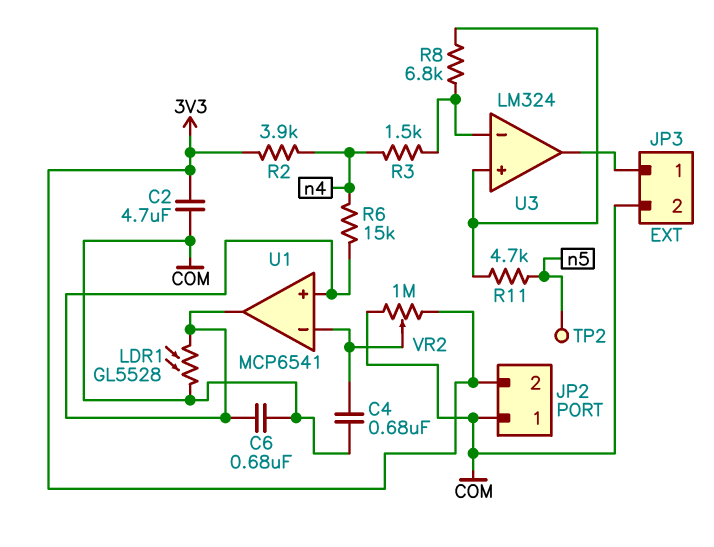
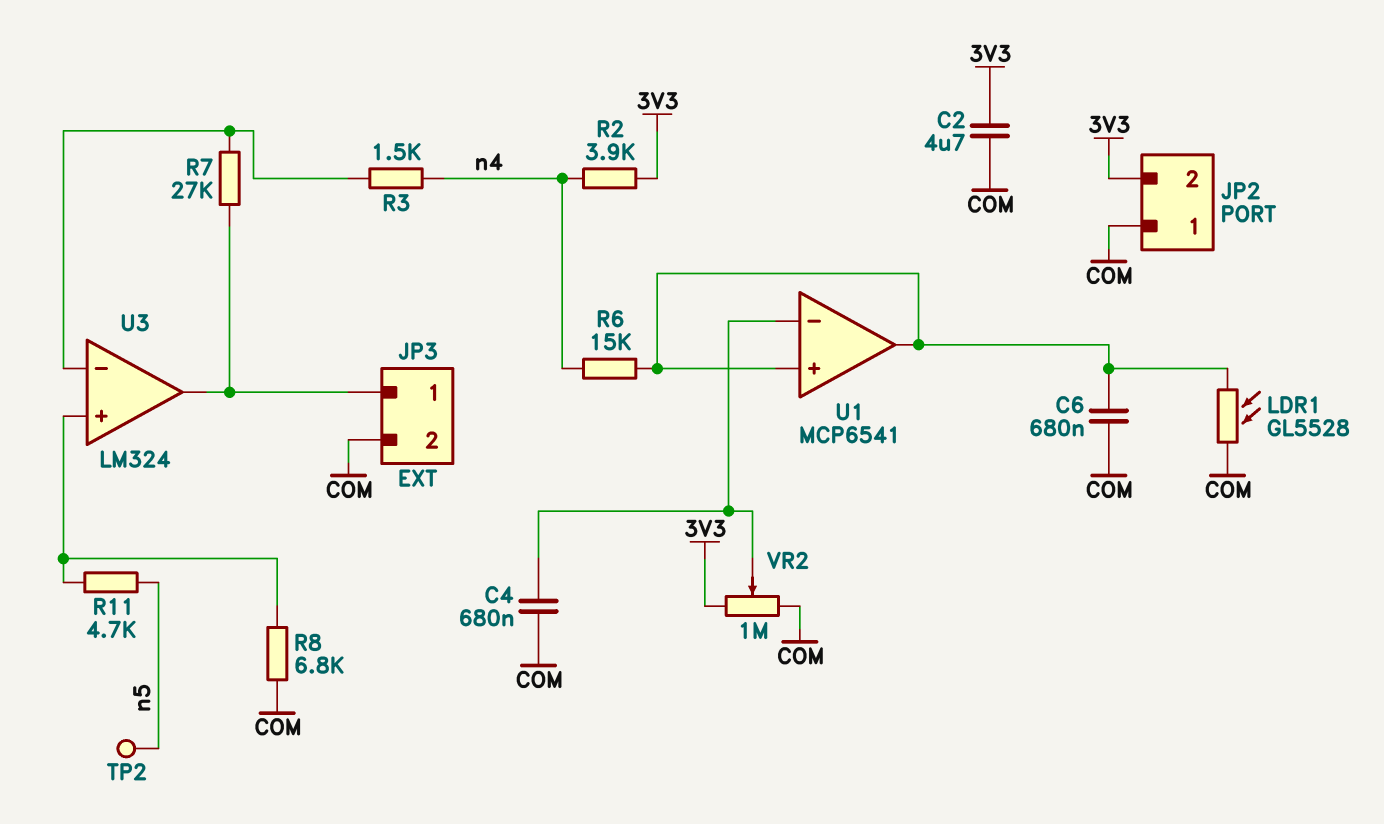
R7: none -> 27k (JP3/1, U3/in-)
R8: 6.8k (U3/in+, U3/in-) -> 6.8k (COM, U3/in+)

